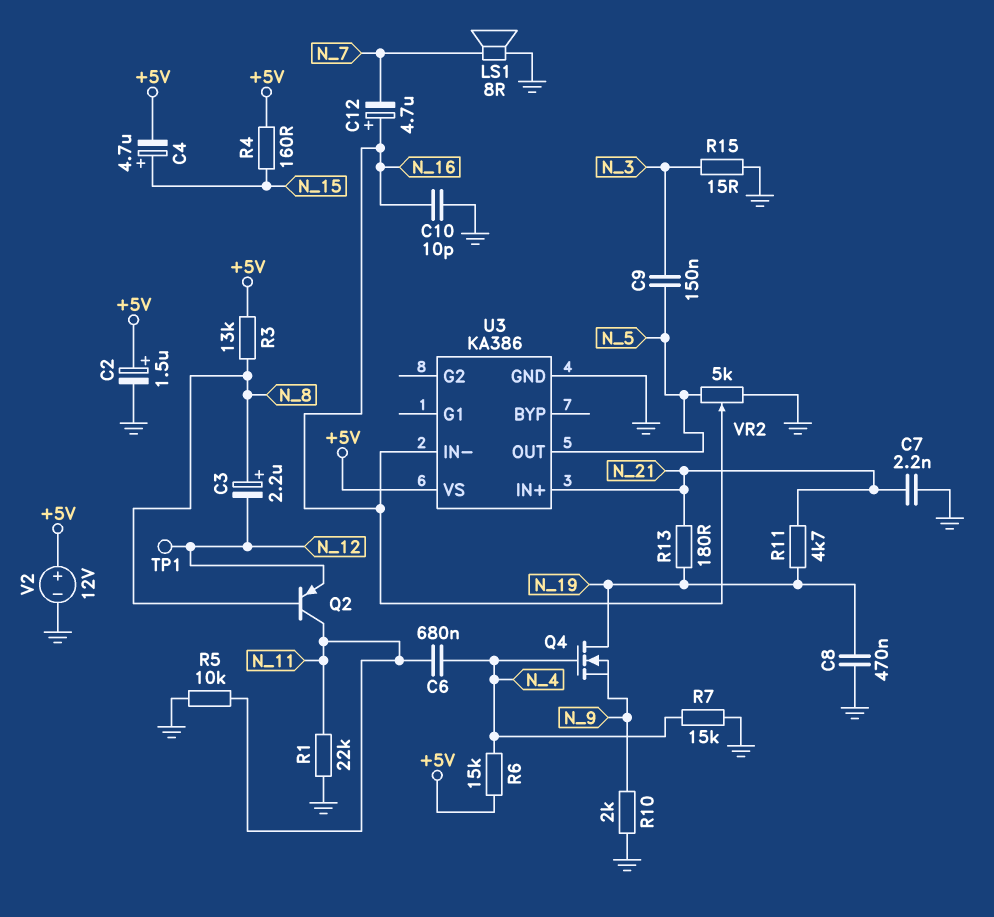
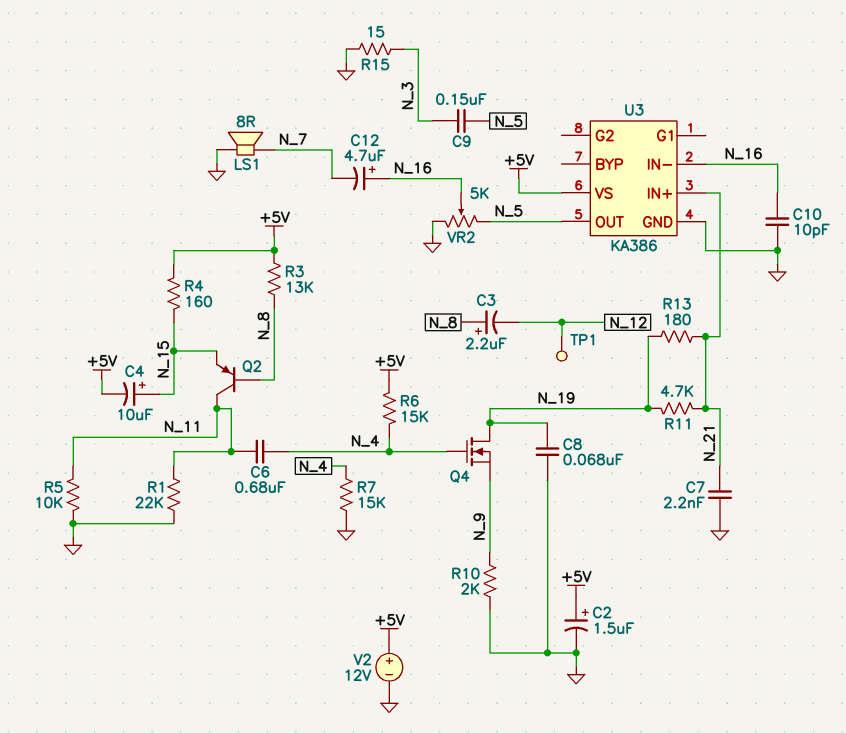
C4: 4.7uF (plus N_15, minus +5V) -> 10uF (plus N_15, minus +5V)
C8: 470nF (GND, N_19) -> 68nF (GND, N_19)
Q2: PNP (B N_8, C N_11, E N_12) -> PNP (B N_8, C N_11, E N_15)

